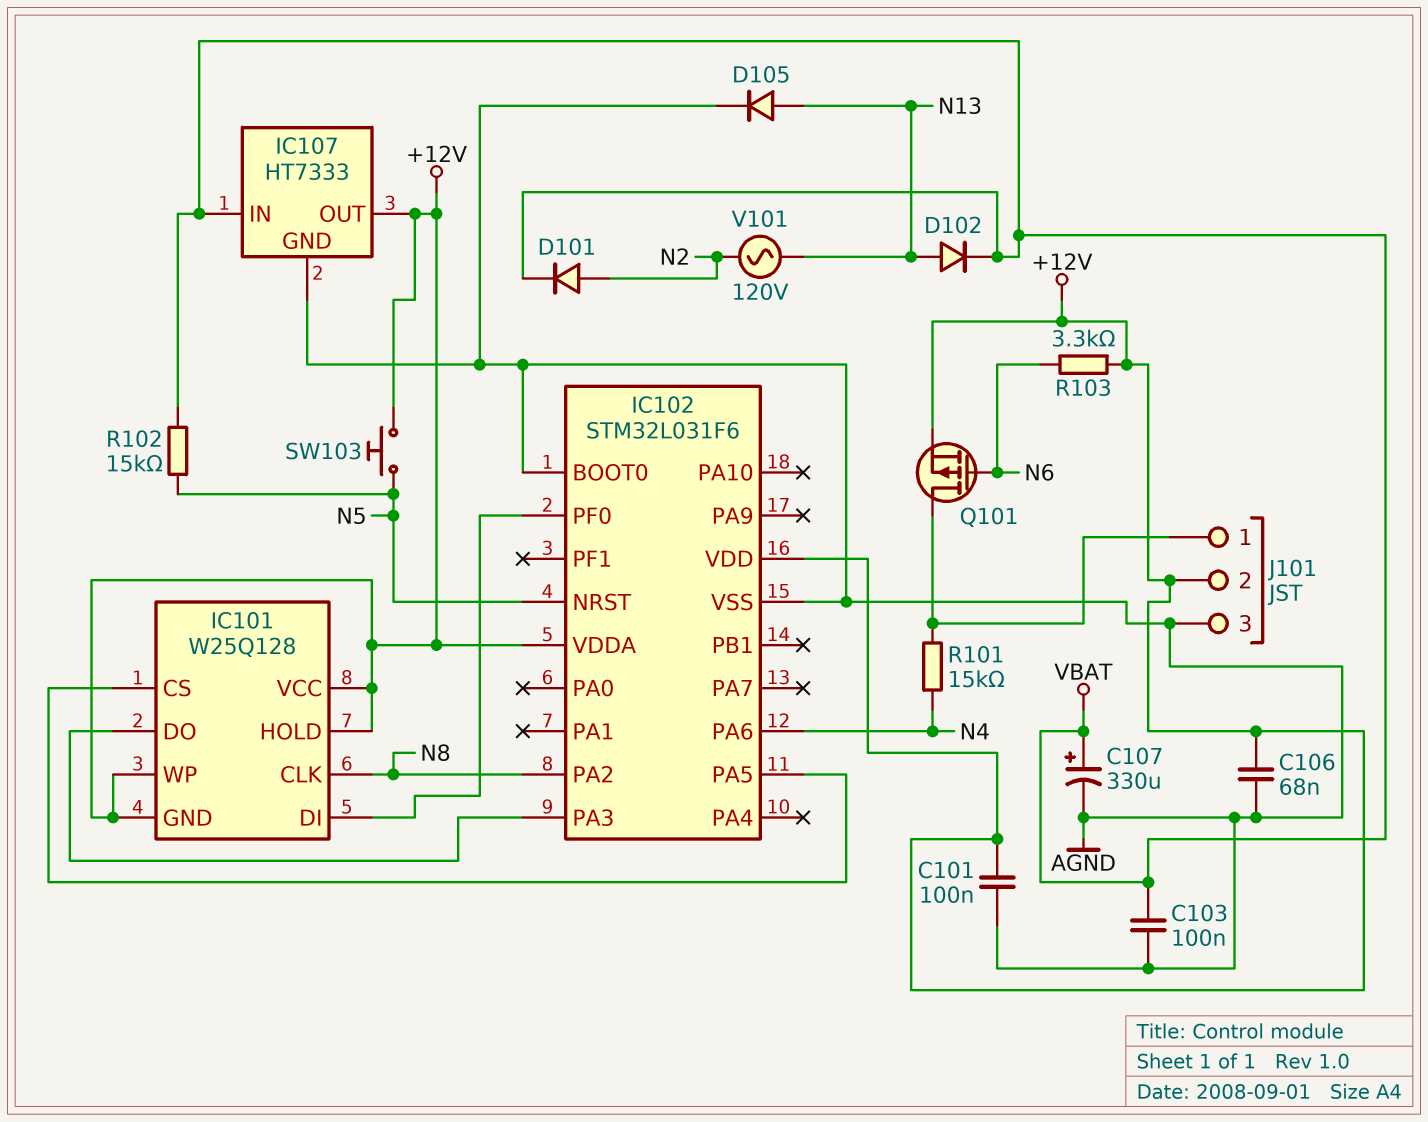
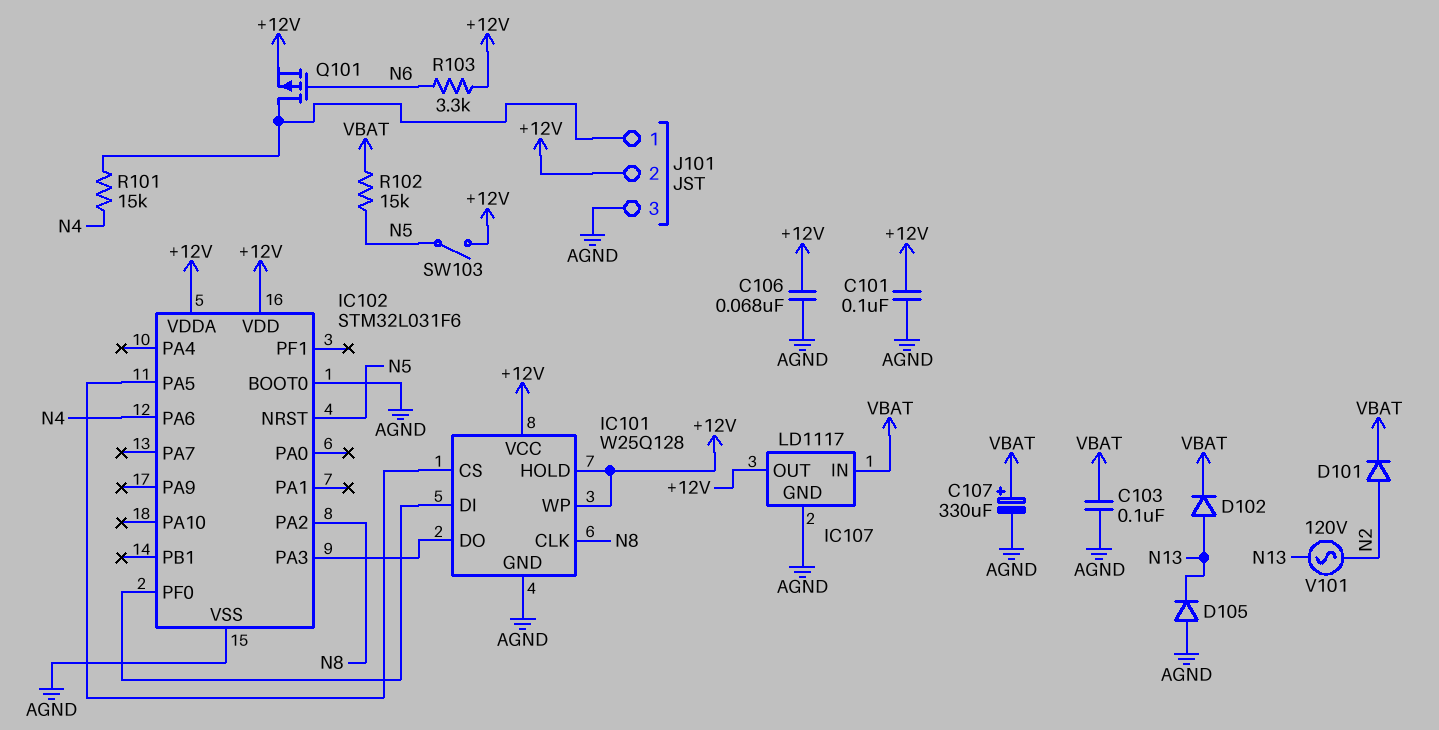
D105: diode (A N13, K AGND) -> diode (A AGND, K N13)
IC101 pin GND: +12V -> AGND
IC107: HT7333 -> LD1117
SW103: button (+12V, N5) -> switch (+12V, N5)

